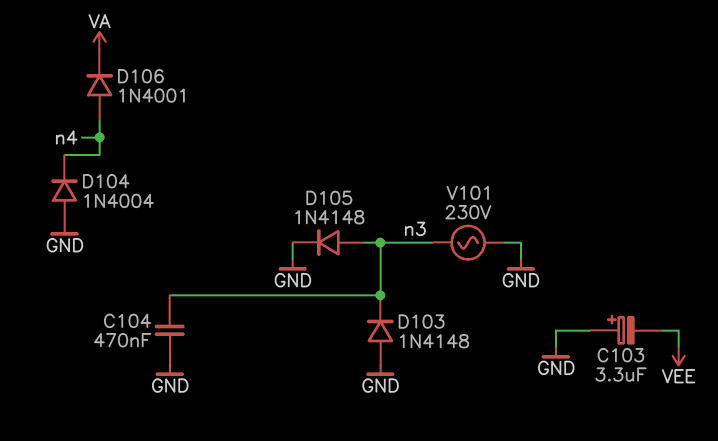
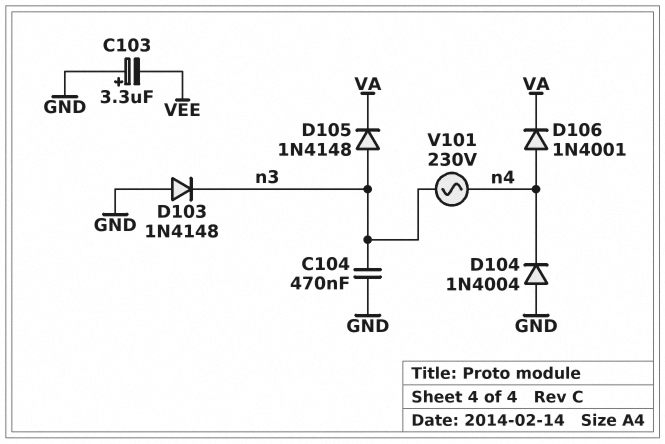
D105: diode 1N4148 (A n3, K GND) -> diode 1N4148 (A n3, K VA)
V101: AC 230V (GND, n3) -> AC 230V (n3, n4)

